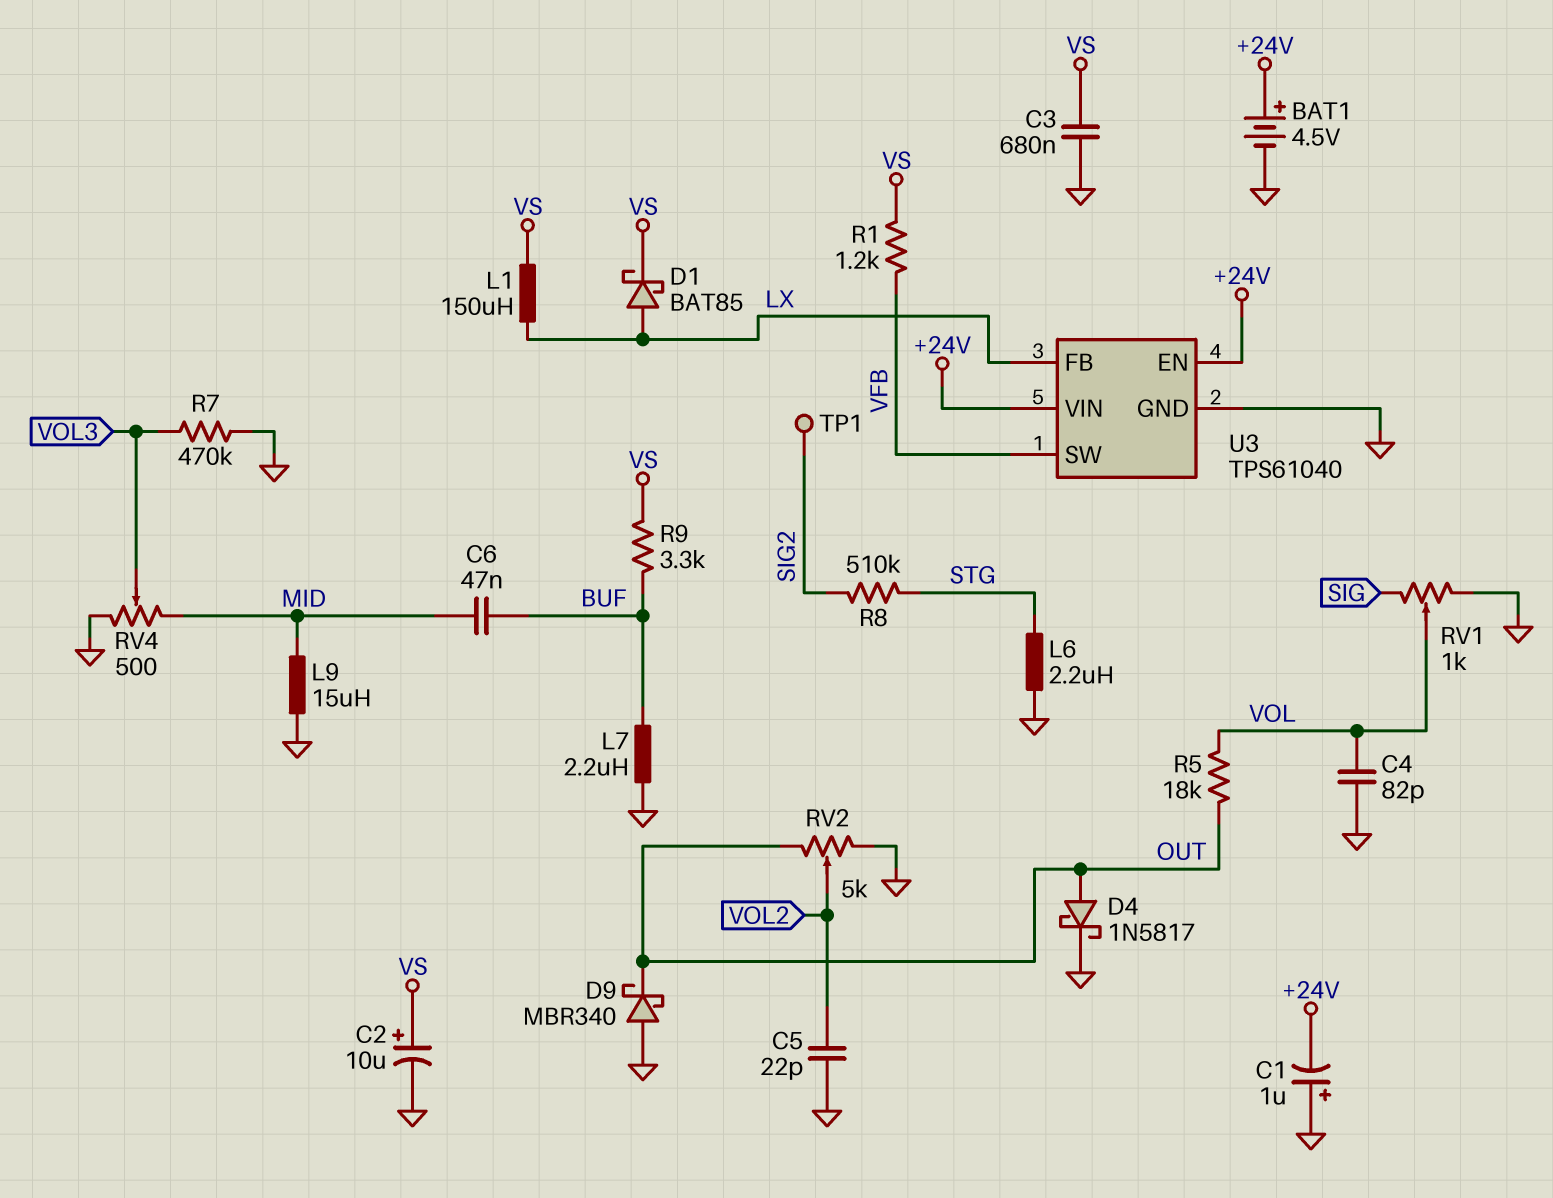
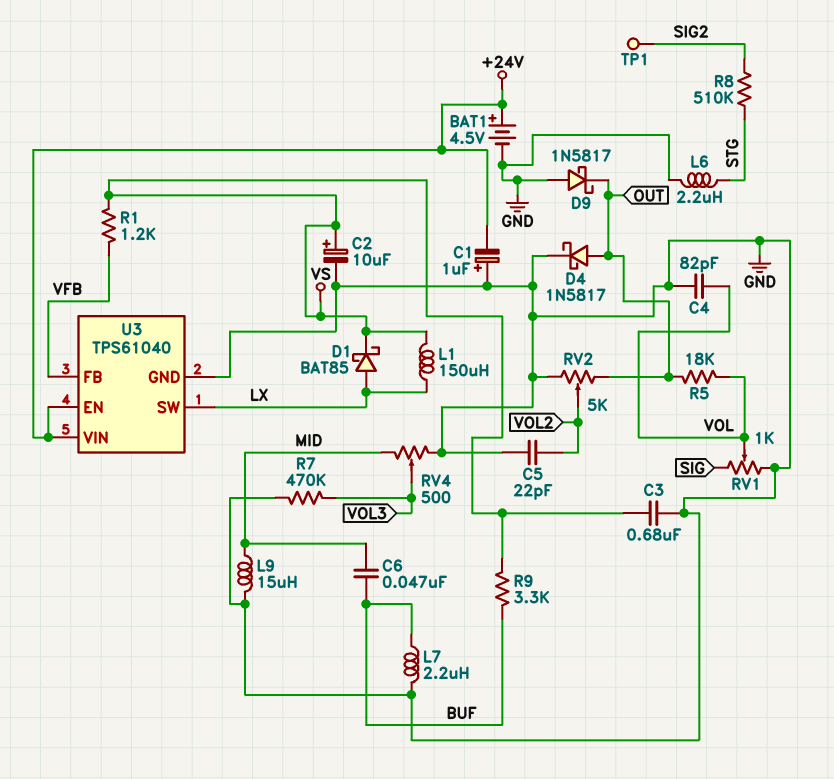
D9: schottky MBR340 (A GND, K OUT) -> schottky 1N5817 (A GND, K OUT)
U3 pin FB: LX -> VFB
U3 pin SW: VFB -> LX

